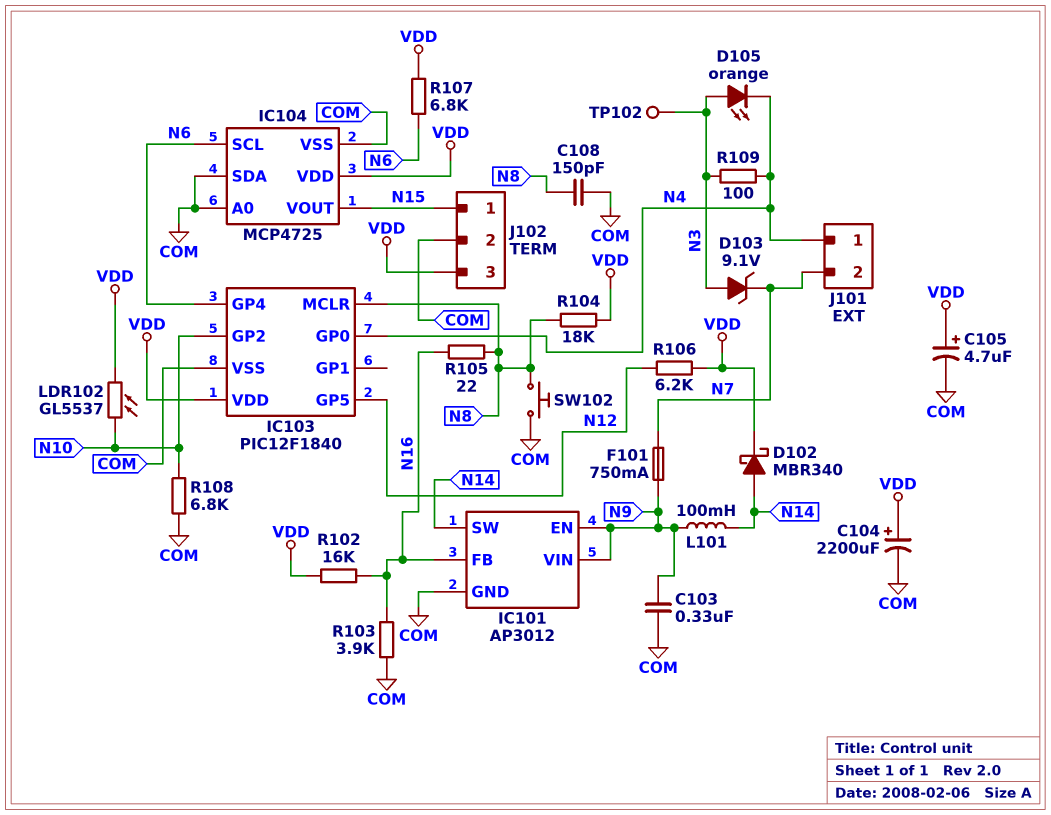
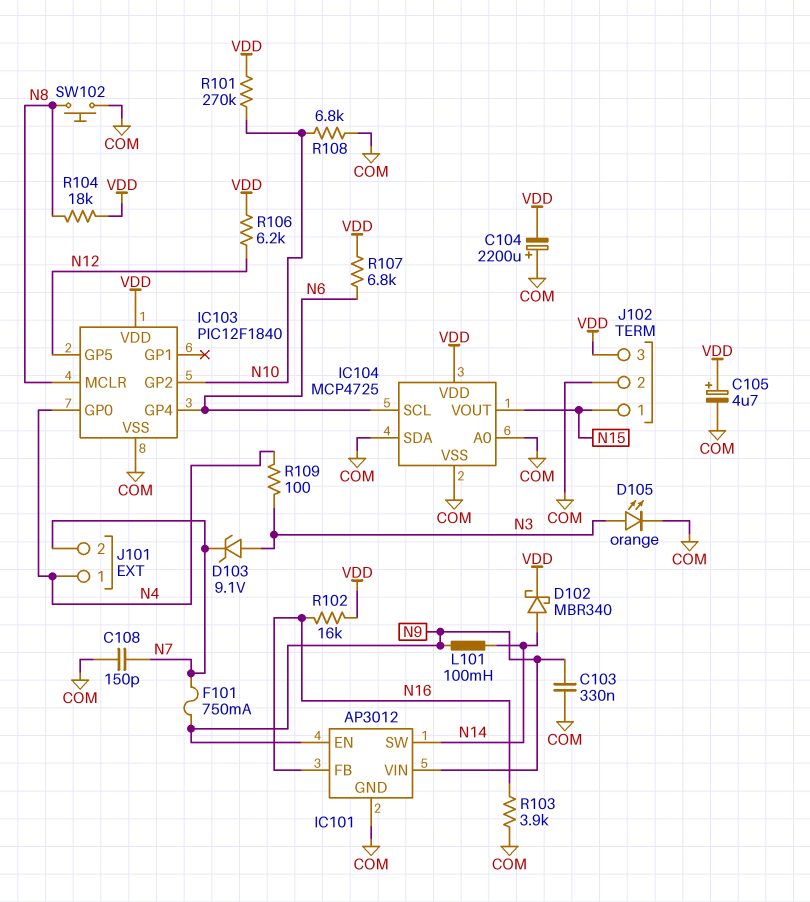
C104: 2200uF (plus VDD, minus COM) -> 2200uF (plus COM, minus VDD)
C108: 150pF (COM, N8) -> 150pF (COM, N7)
D105: LED orange (A N3, K N4) -> LED orange (A N3, K COM)
LDR102: GL5537 (N10, VDD) -> none
R101: none -> 270k (N10, VDD)
R105: 22 (N8, N16) -> none
TP102: test point (N3) -> none

